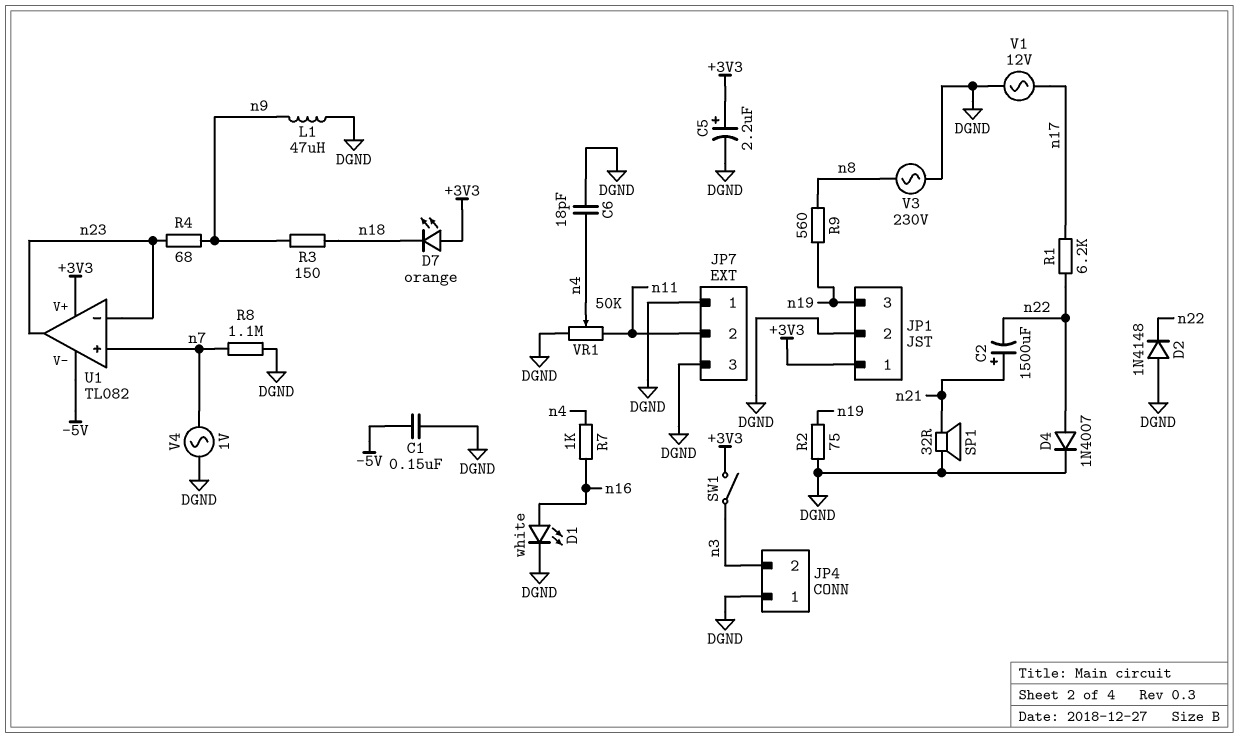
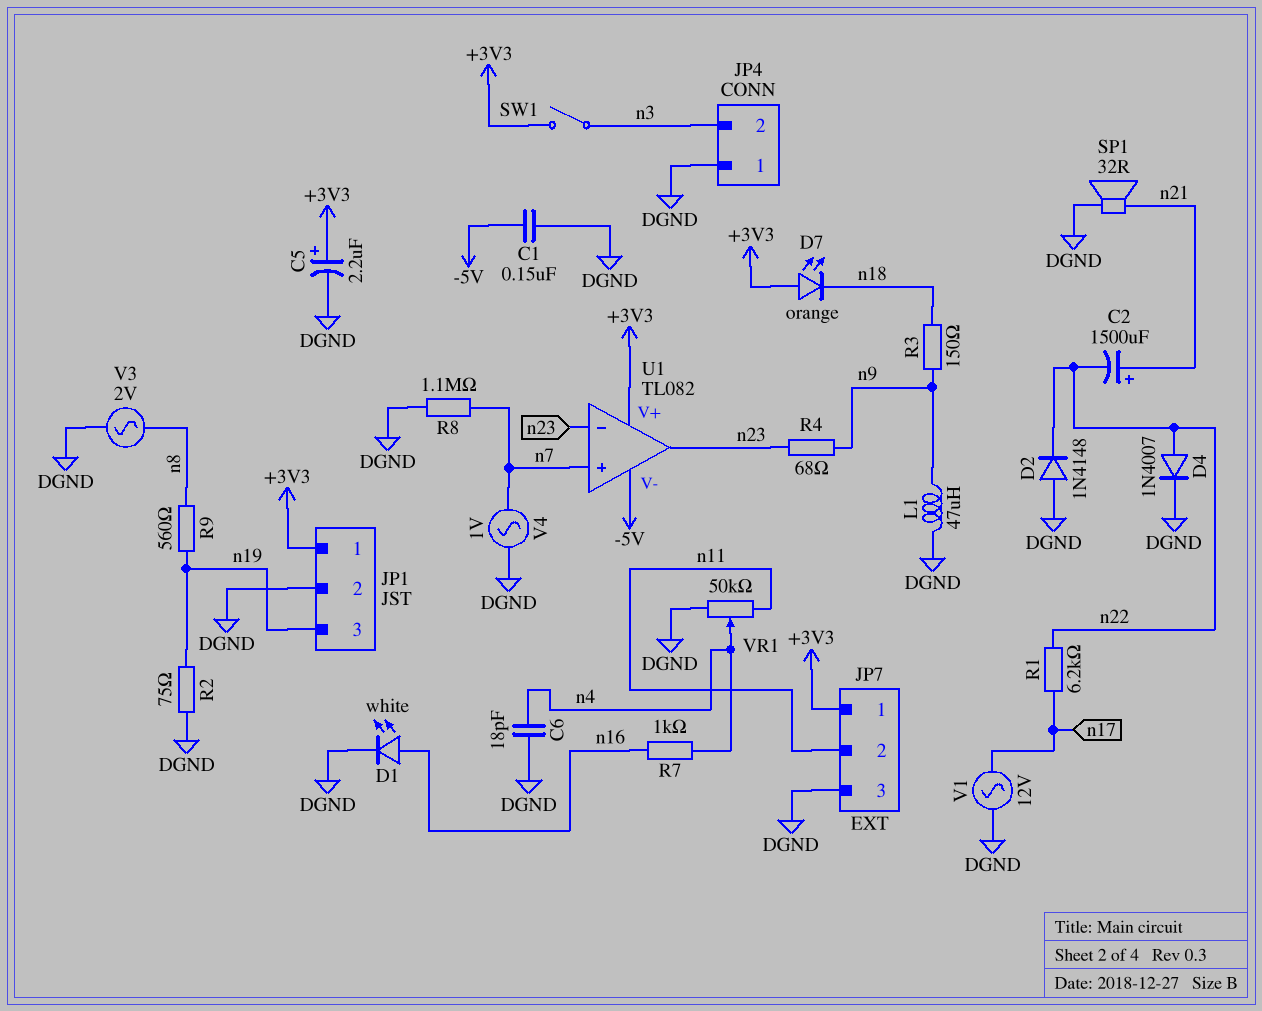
JP7 pin 1: DGND -> +3V3
V3: AC 230V (DGND, n8) -> AC 2V (DGND, n8)

